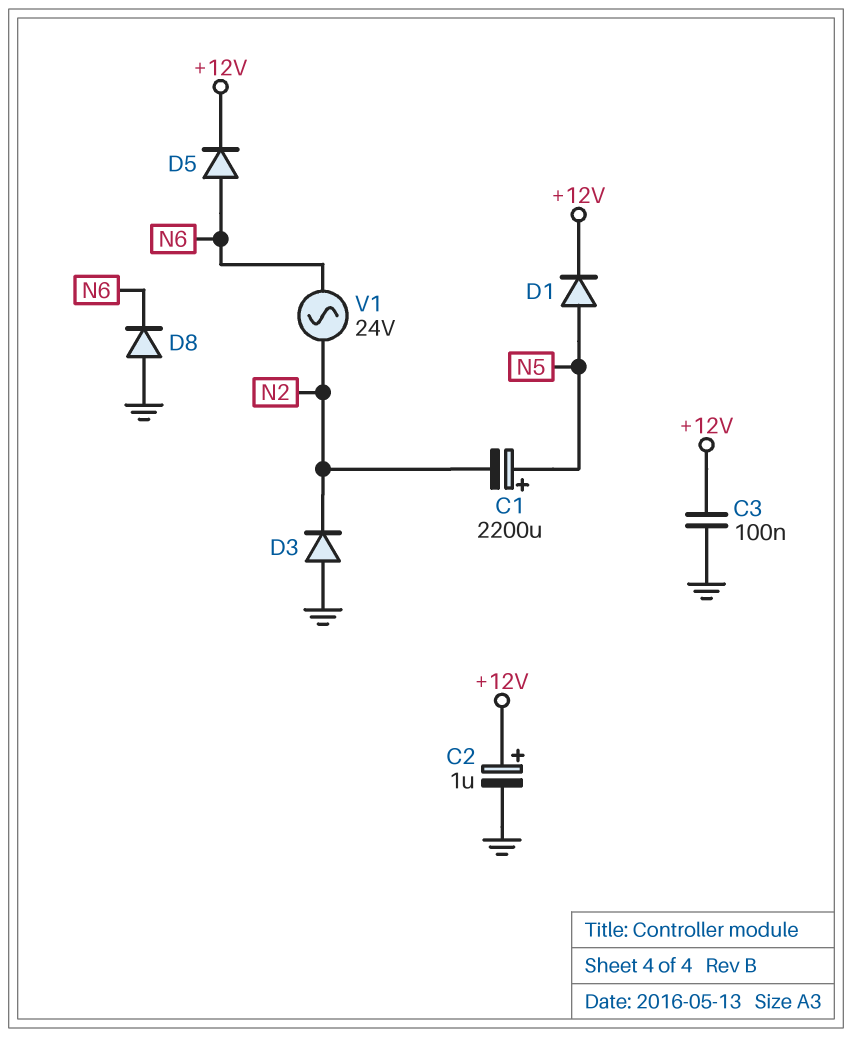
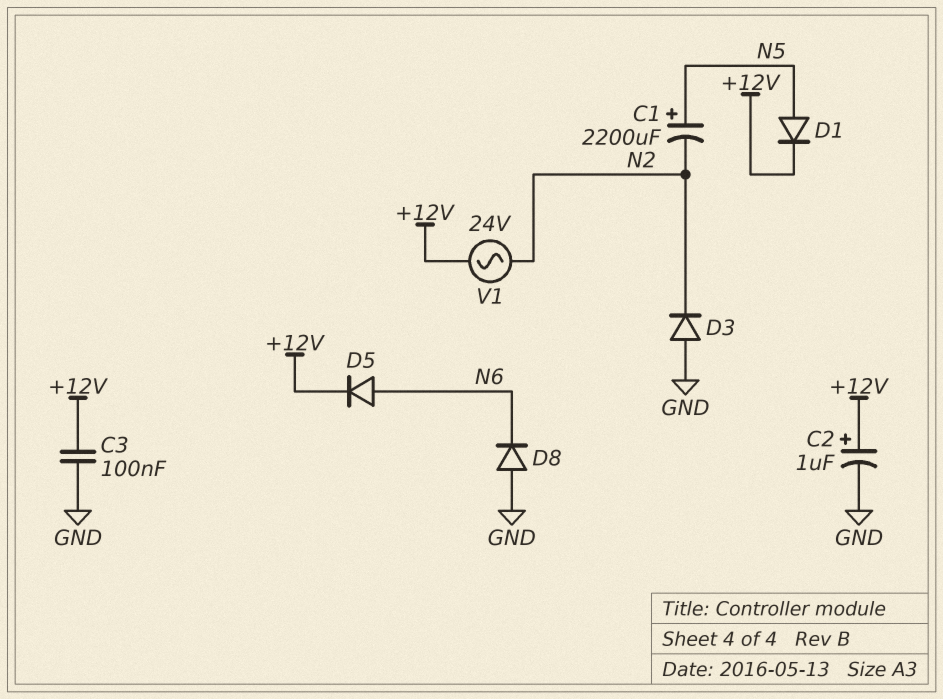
V1: AC 24V (N2, N6) -> AC 24V (+12V, N2)

